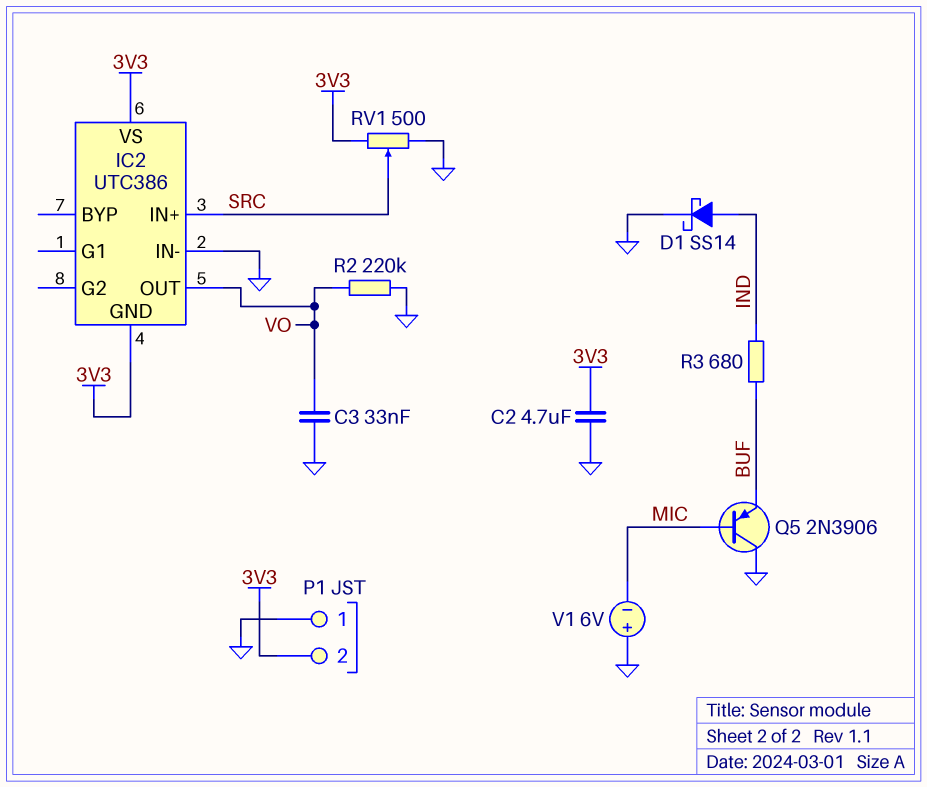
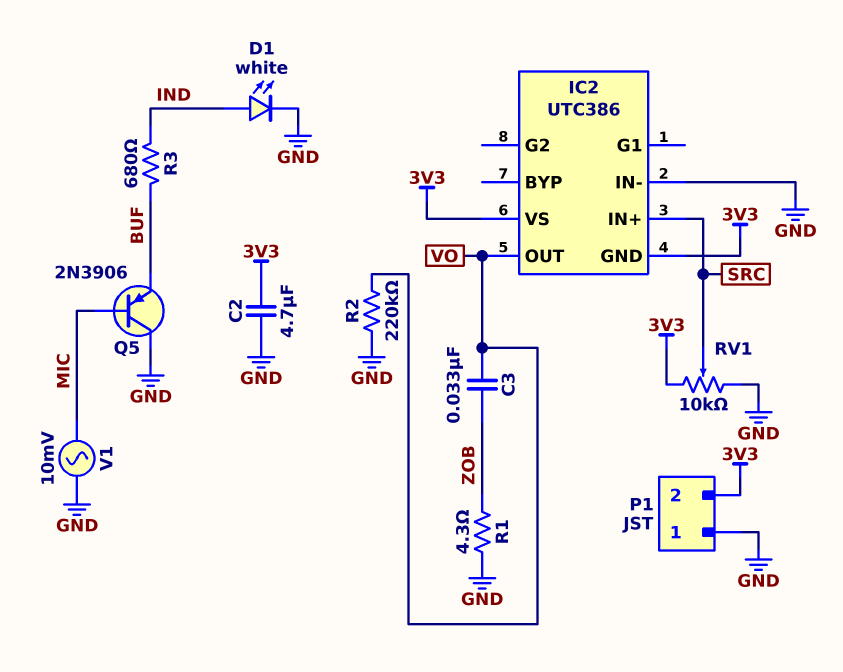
C3: 33nF (GND, VO) -> 33nF (VO, ZOB)
D1: schottky SS14 (A IND, K GND) -> LED white (A IND, K GND)
R1: none -> 4.3 (GND, ZOB)
RV1: 500 (3V3, GND, wiper SRC) -> 10k (3V3, GND, wiper SRC)
V1: 6V (plus GND, minus MIC) -> AC 10mV (GND, MIC)

